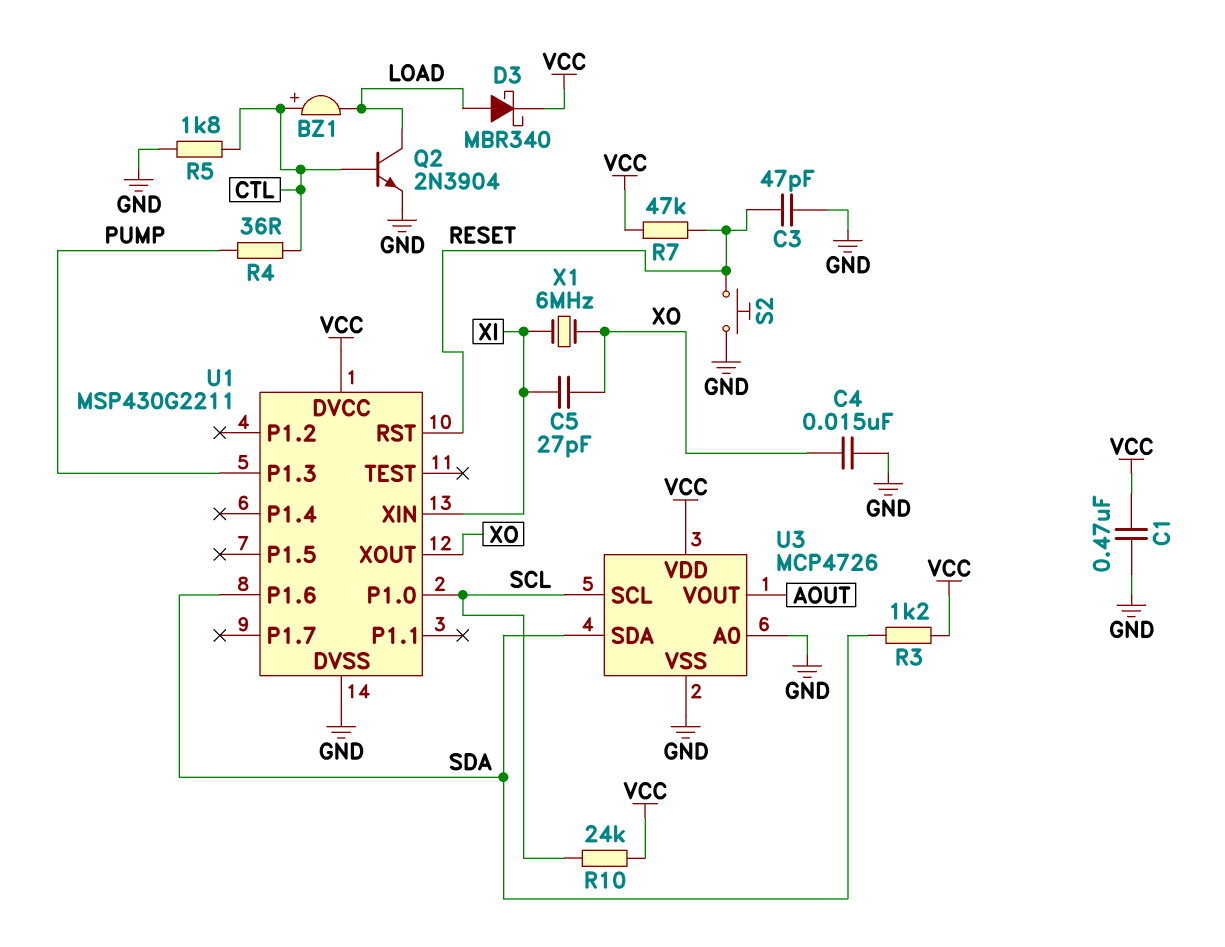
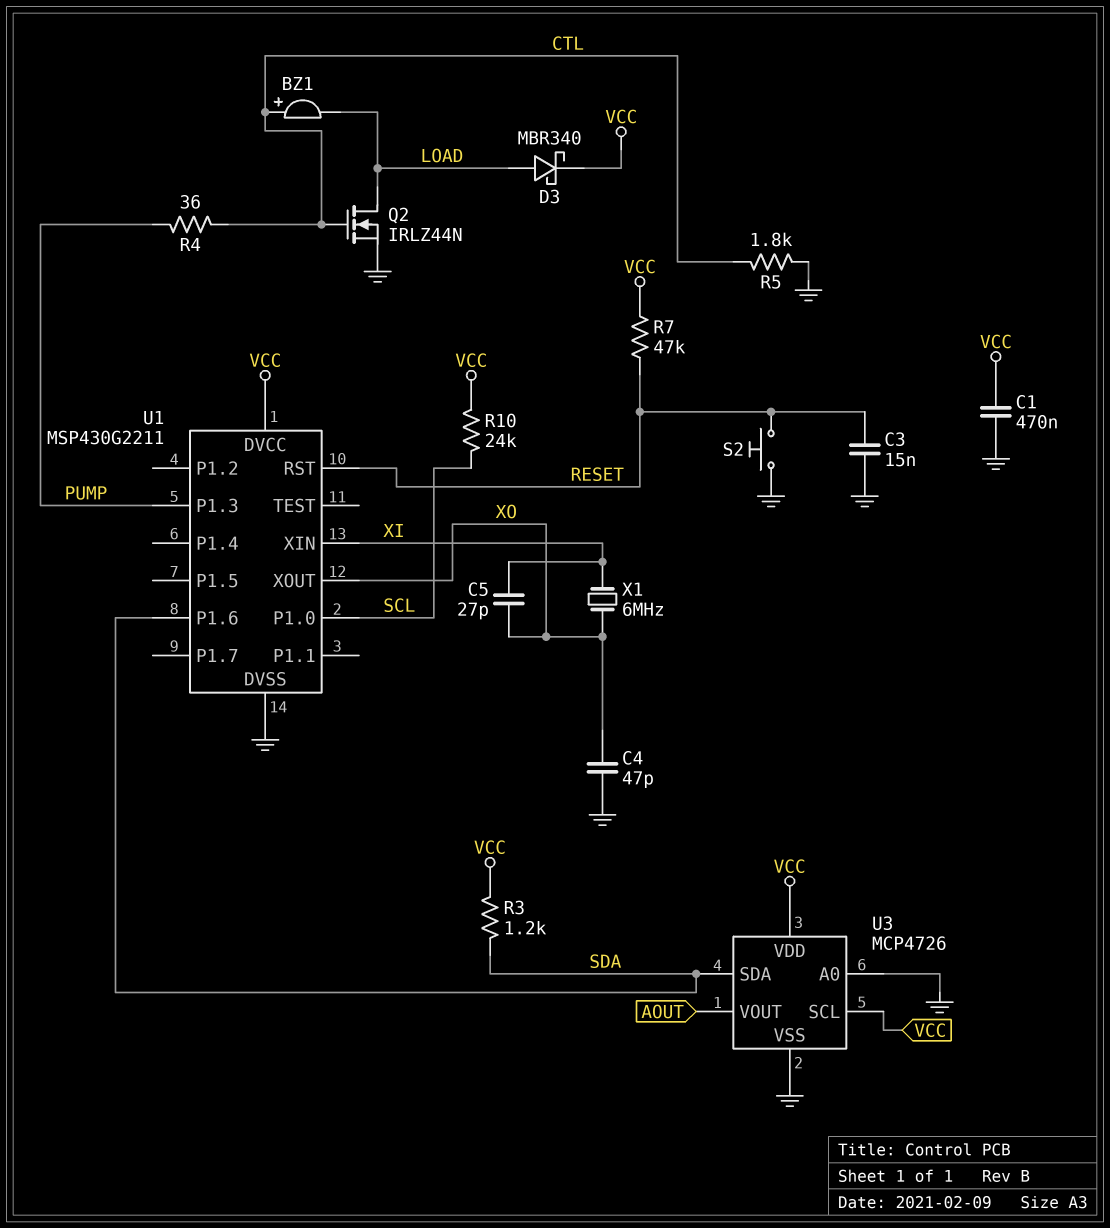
C3: 47pF (GND, RESET) -> 15nF (GND, RESET)
C4: 15nF (GND, XO) -> 47pF (GND, XO)
Q2: NPN 2N3904 (B CTL, C LOAD, E GND) -> NMOS IRLZ44N (G CTL, D LOAD, S GND)
U3 pin SCL: SCL -> VCC

